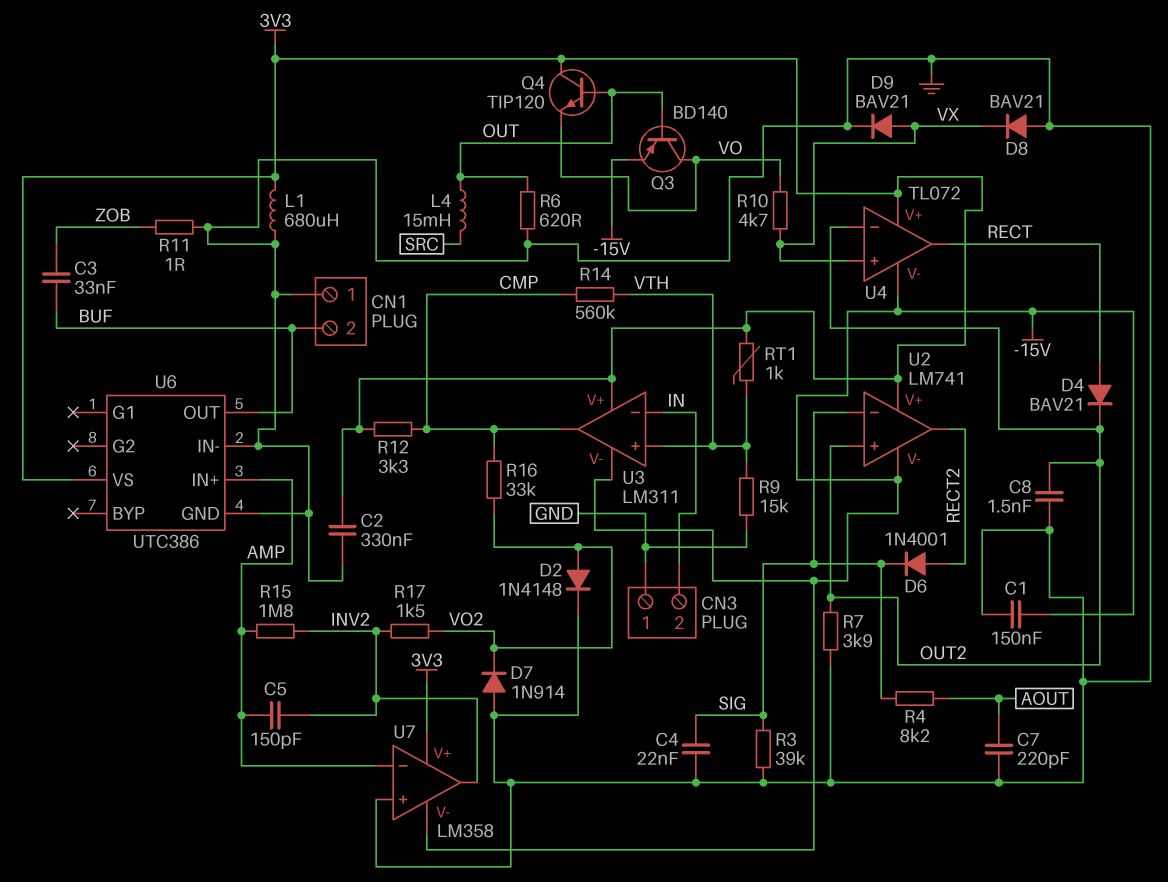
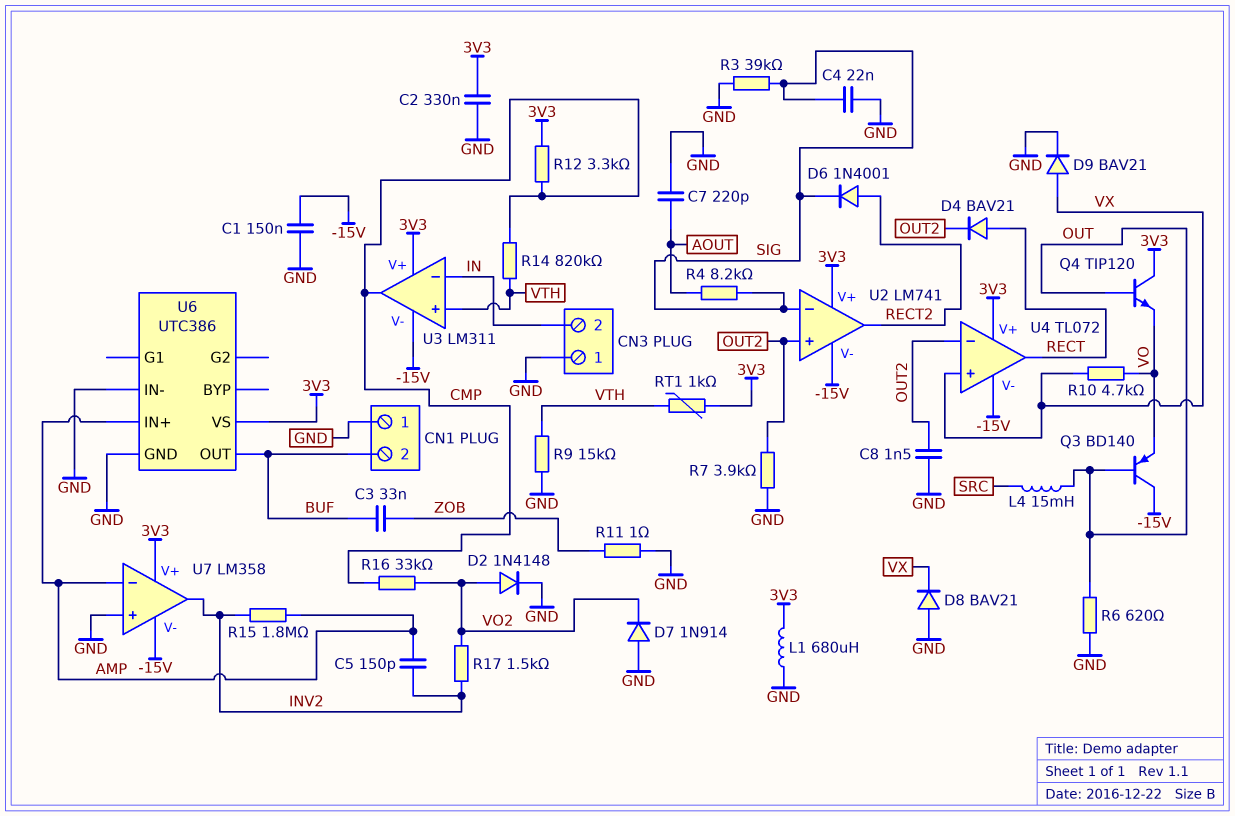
Q3: PNP BD140 (B OUT, C VO, E -15V) -> PNP BD140 (B OUT, C -15V, E VO)
R14: 560k (CMP, VTH) -> 820k (CMP, VTH)

